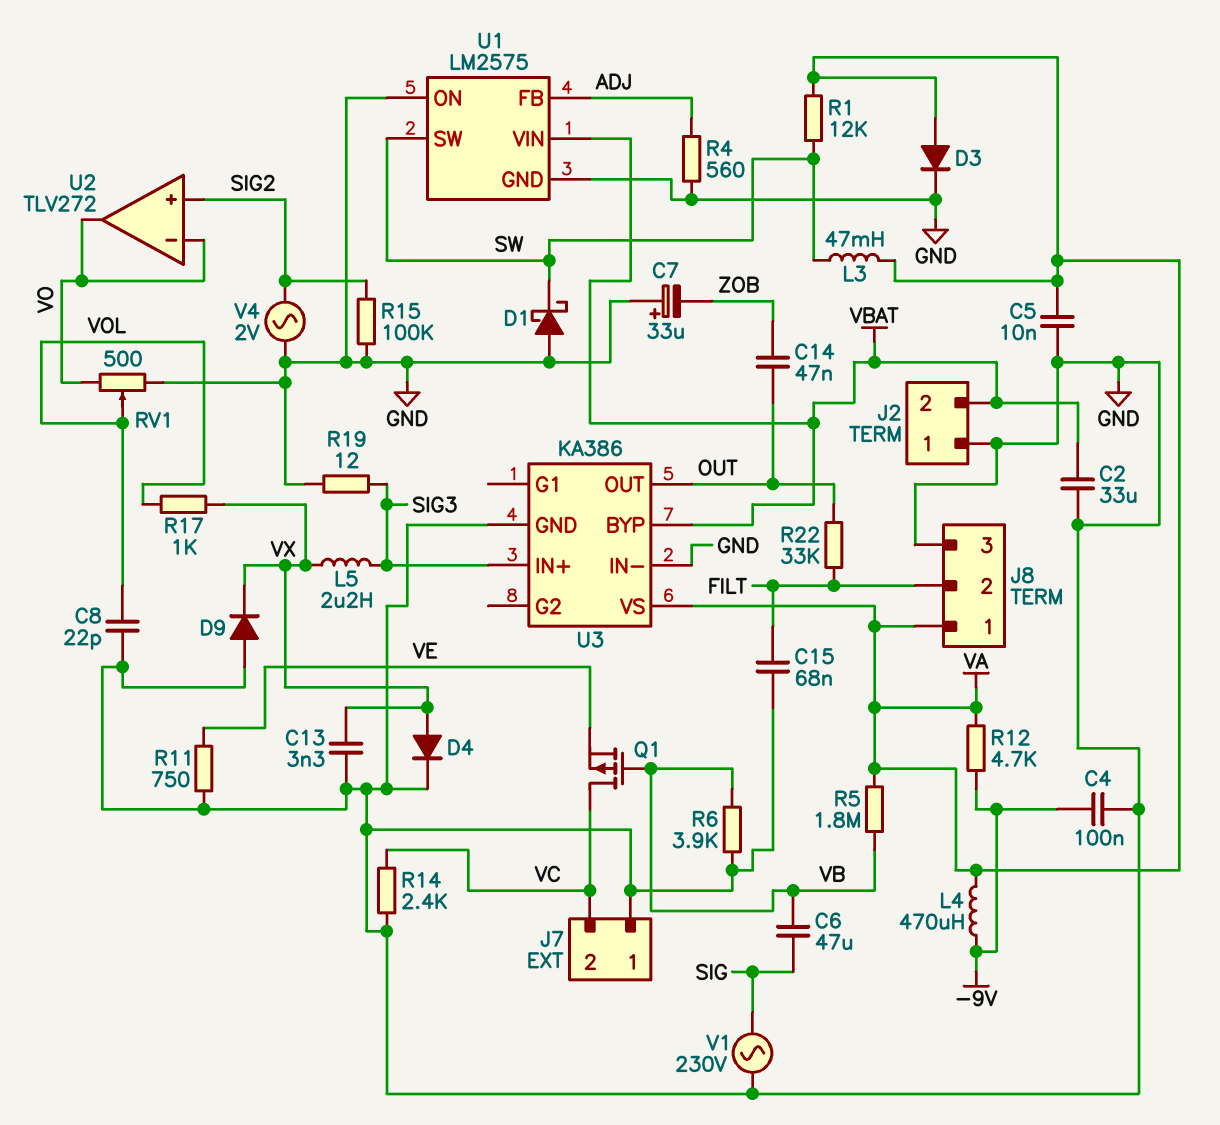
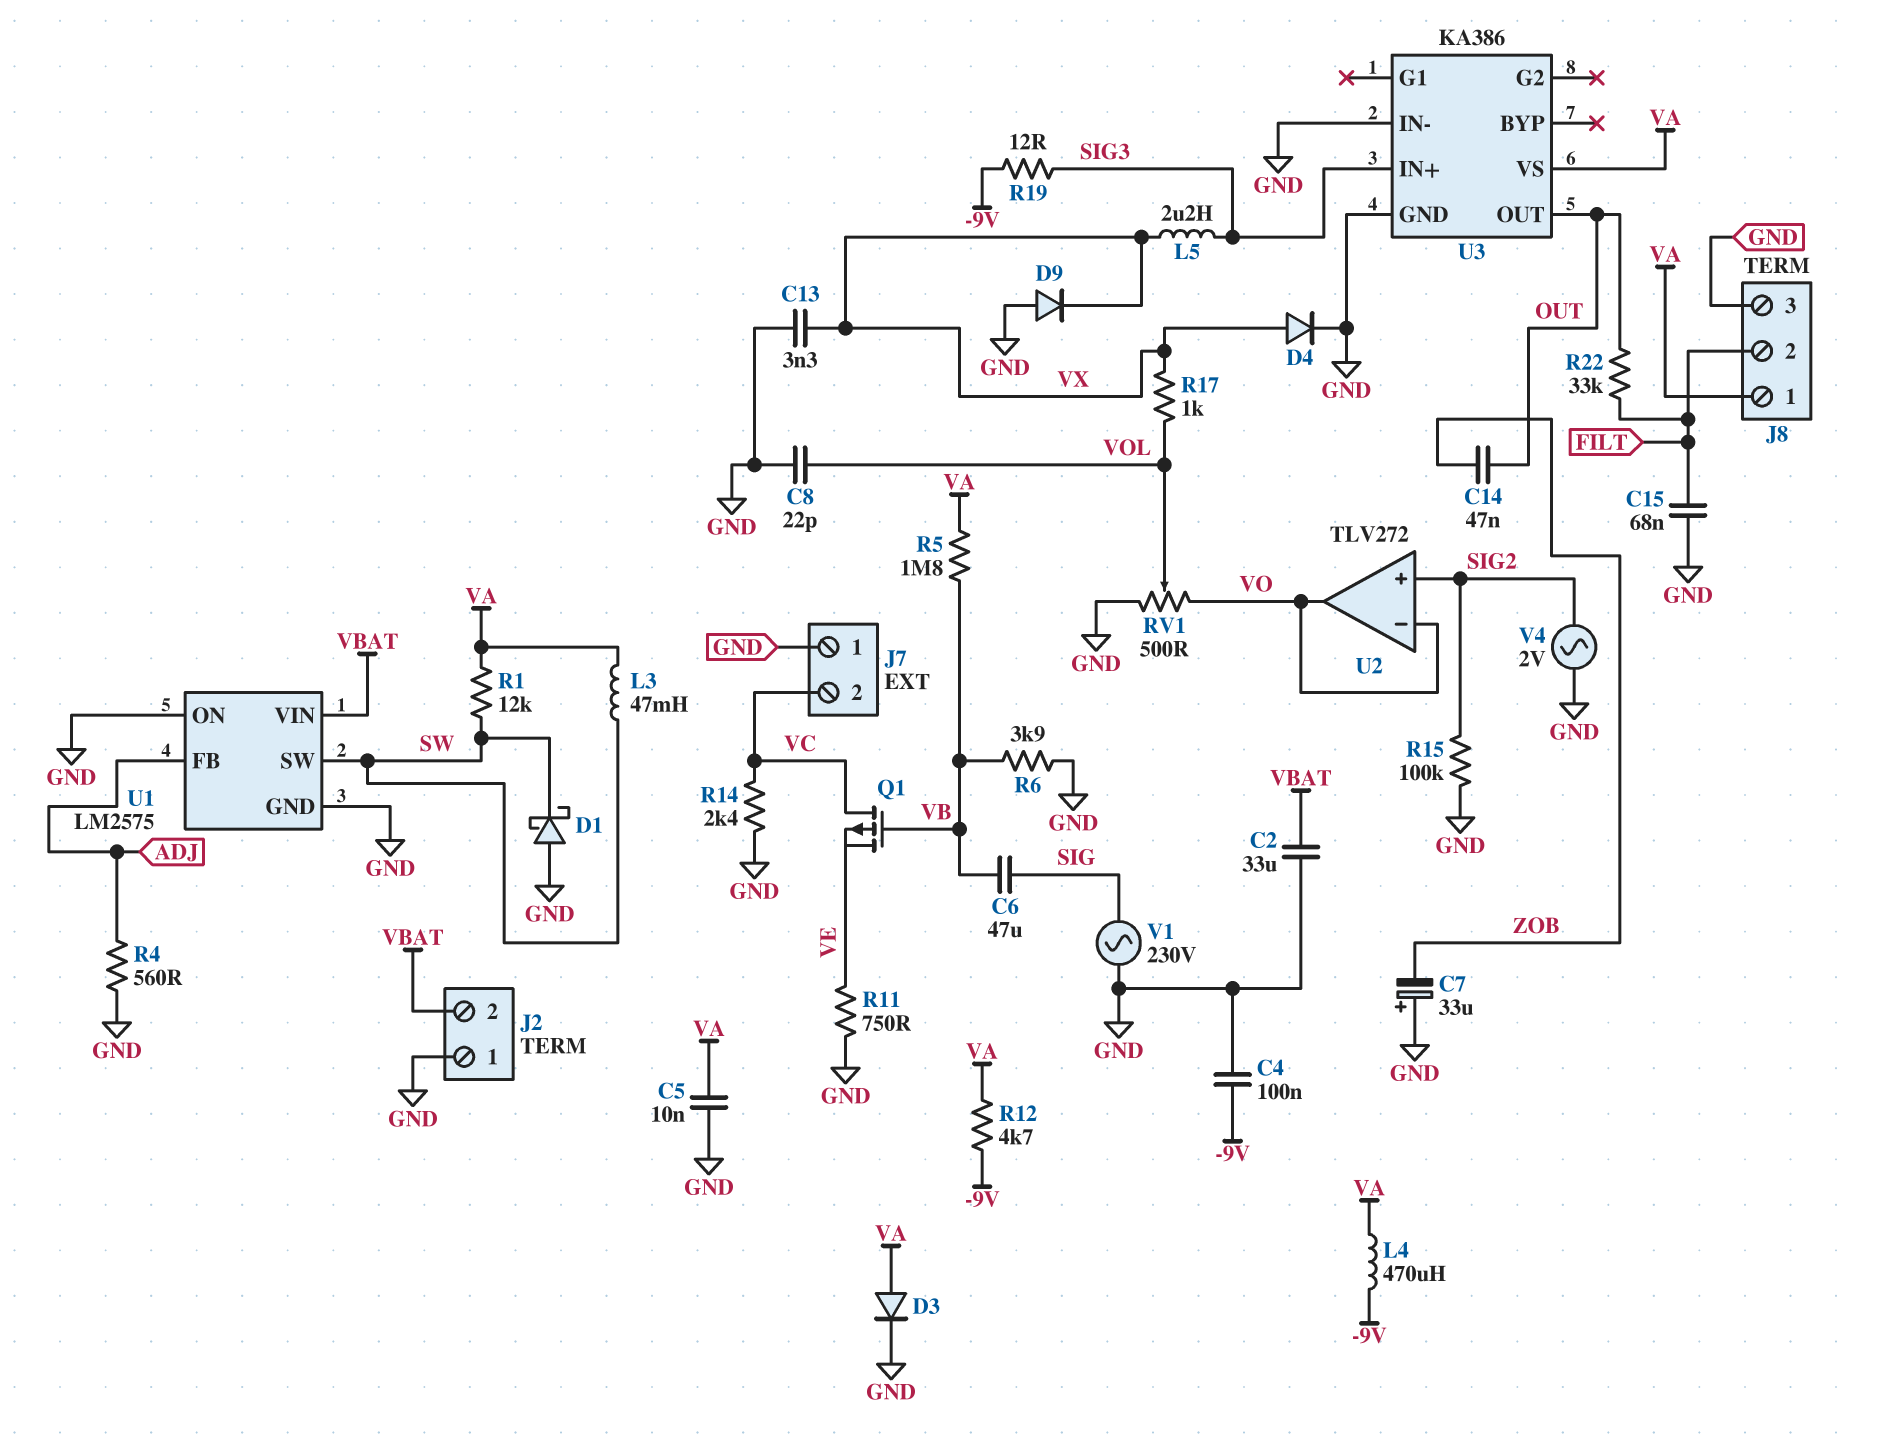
R19: 12 (GND, SIG3) -> 12 (-9V, SIG3)
U3 pin BYP: VBAT -> none

